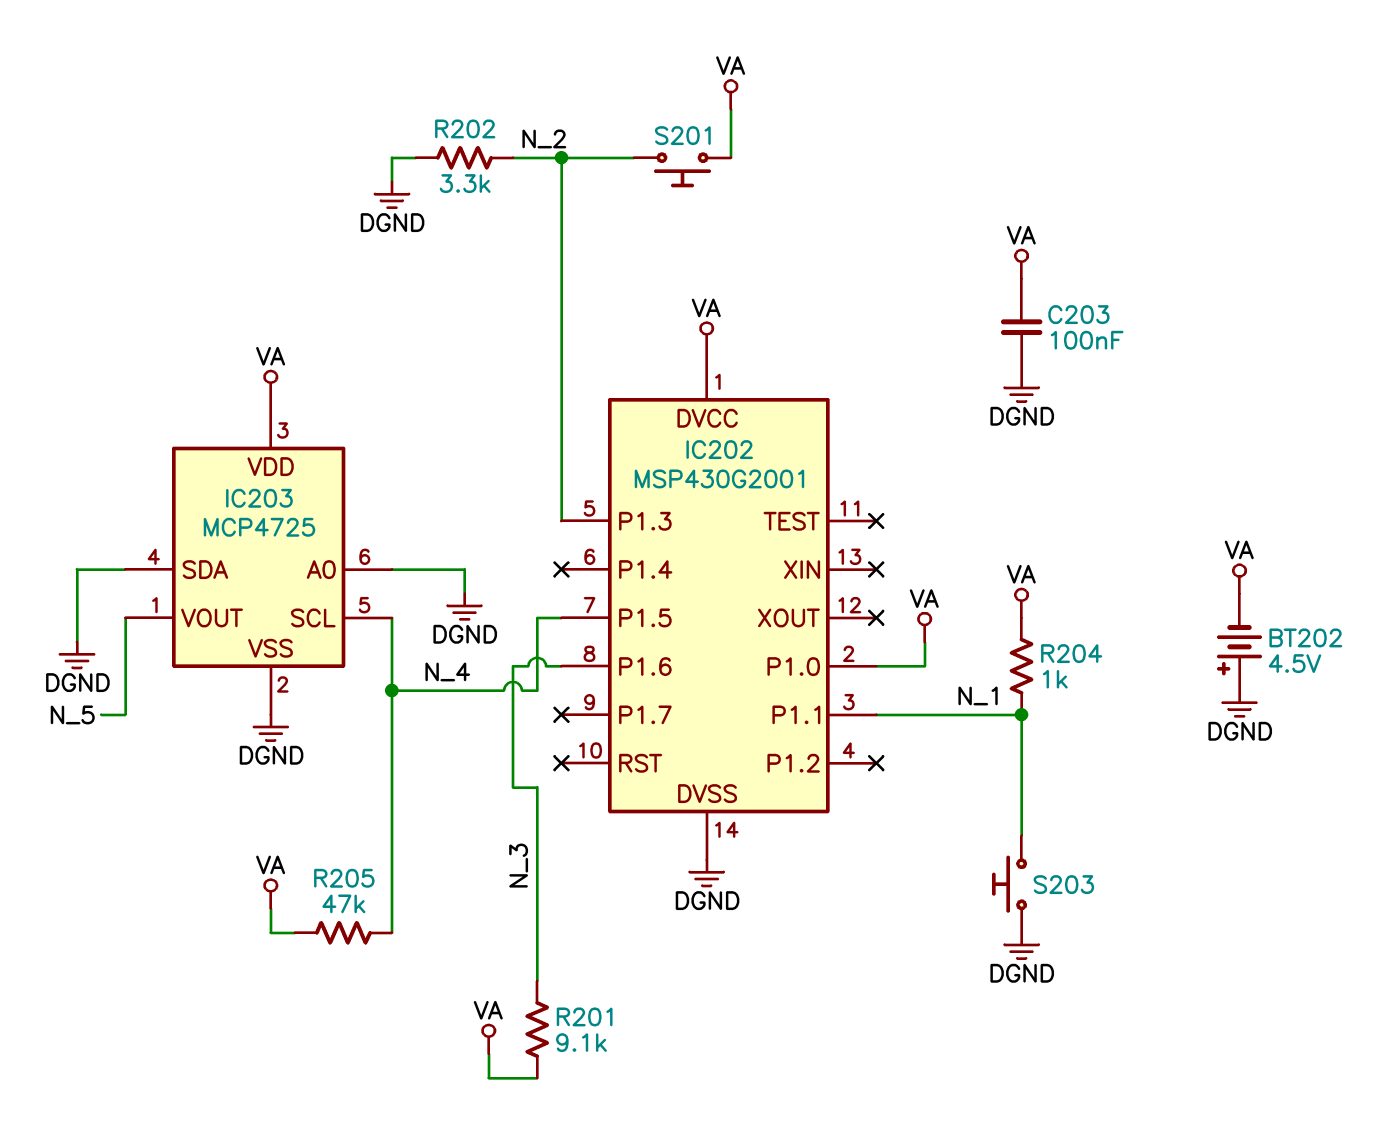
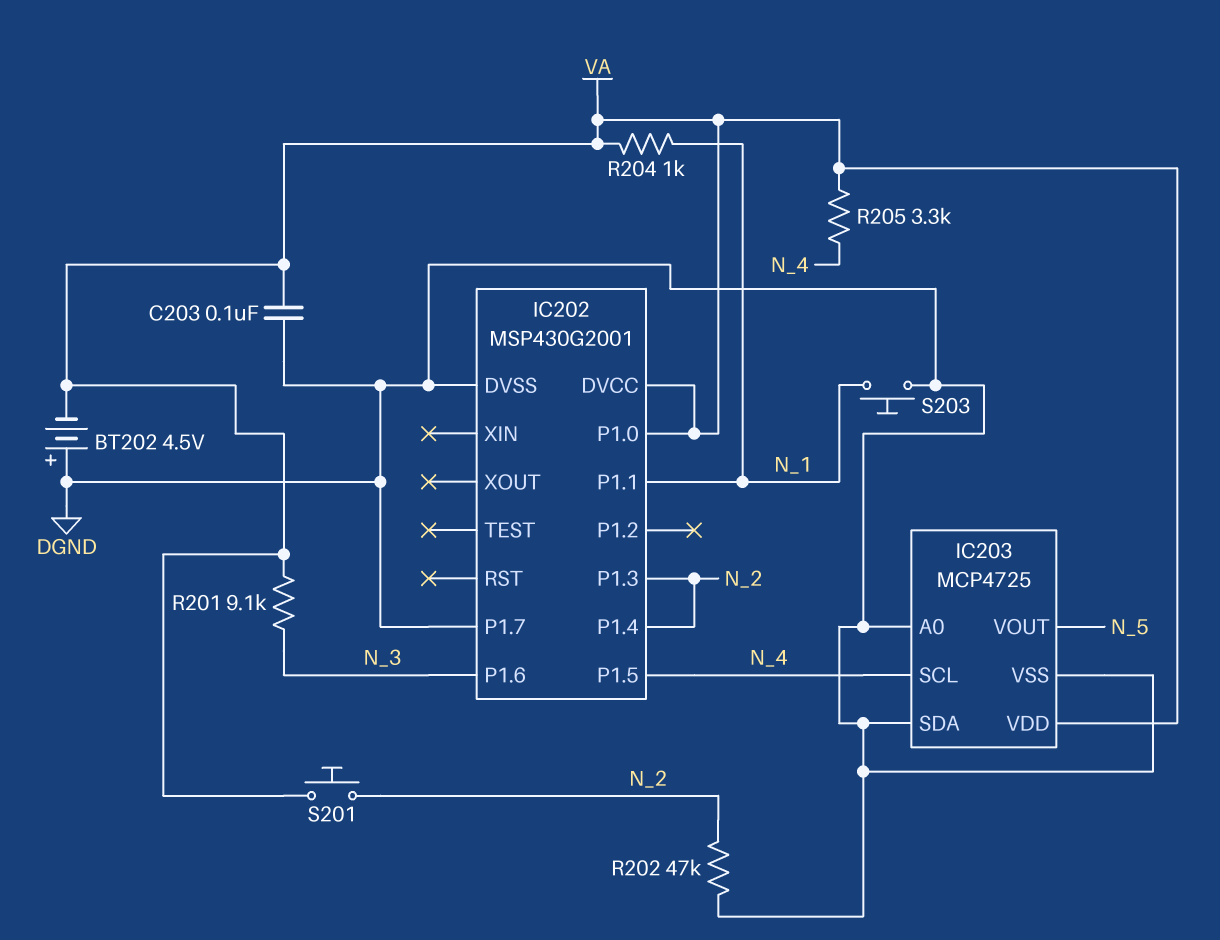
IC202 pin P1.4: none -> N_2
IC202 pin P1.7: none -> DGND
R202: 3.3k (DGND, N_2) -> 47k (DGND, N_2)
R205: 47k (N_4, VA) -> 3.3k (N_4, VA)

